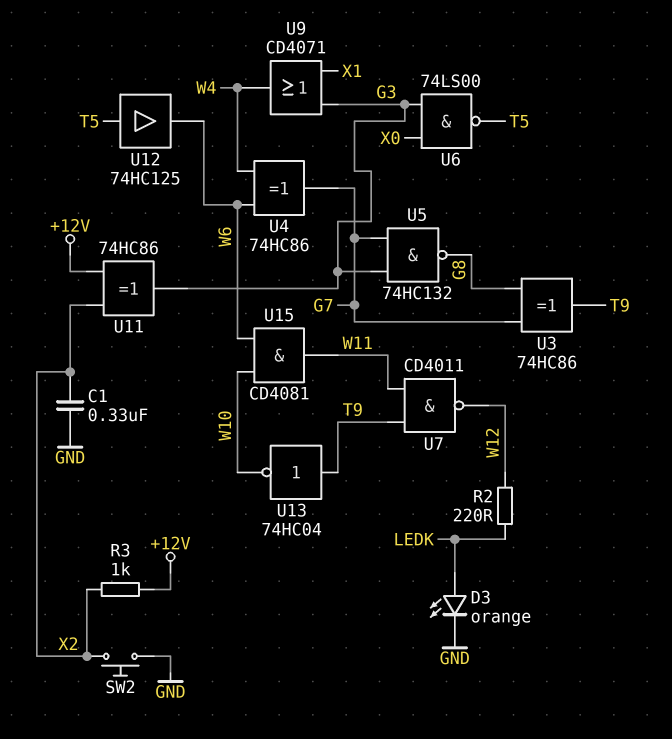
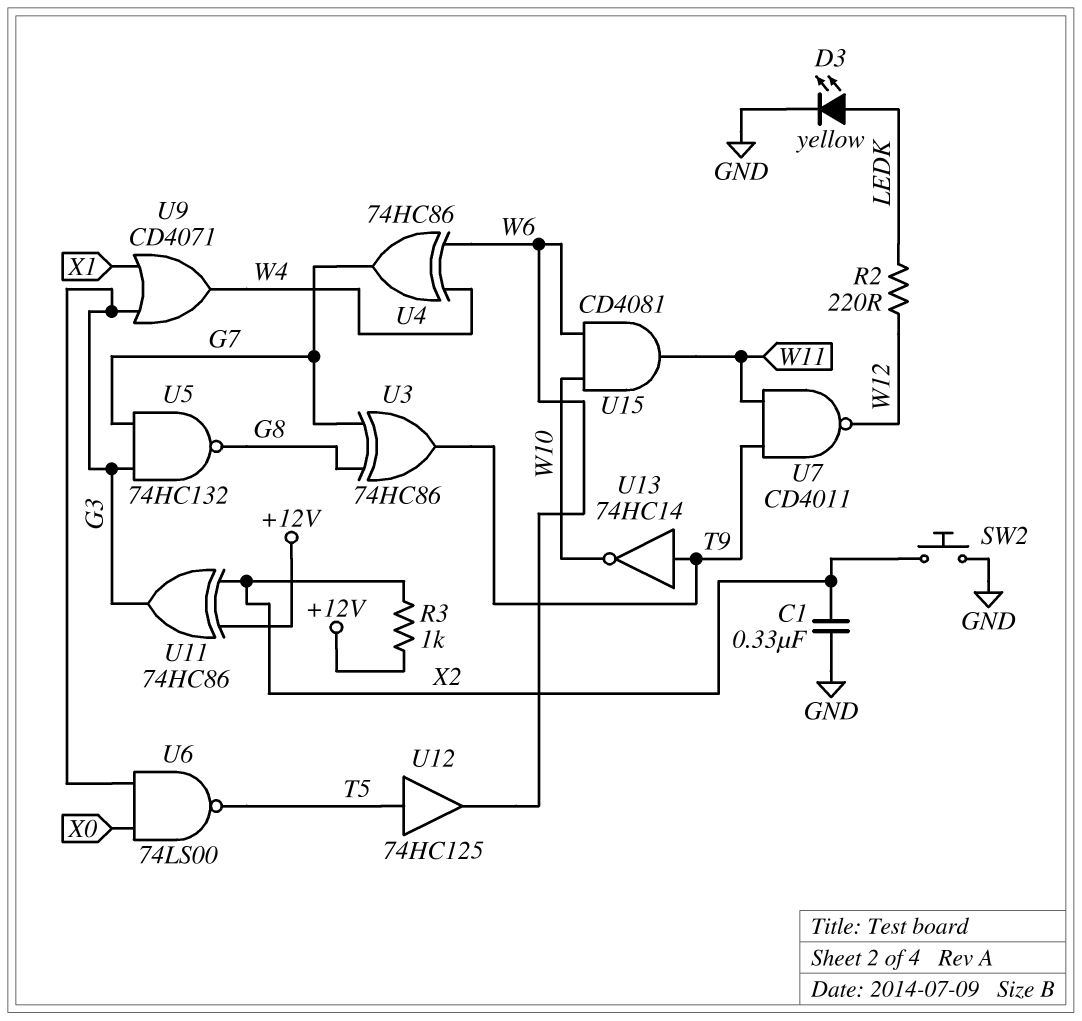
D3: LED orange (A LEDK, K GND) -> LED yellow (A LEDK, K GND)
U13: NOT 74HC04 (in T9, out W10) -> NOT 74HC14 (in T9, out W10)

